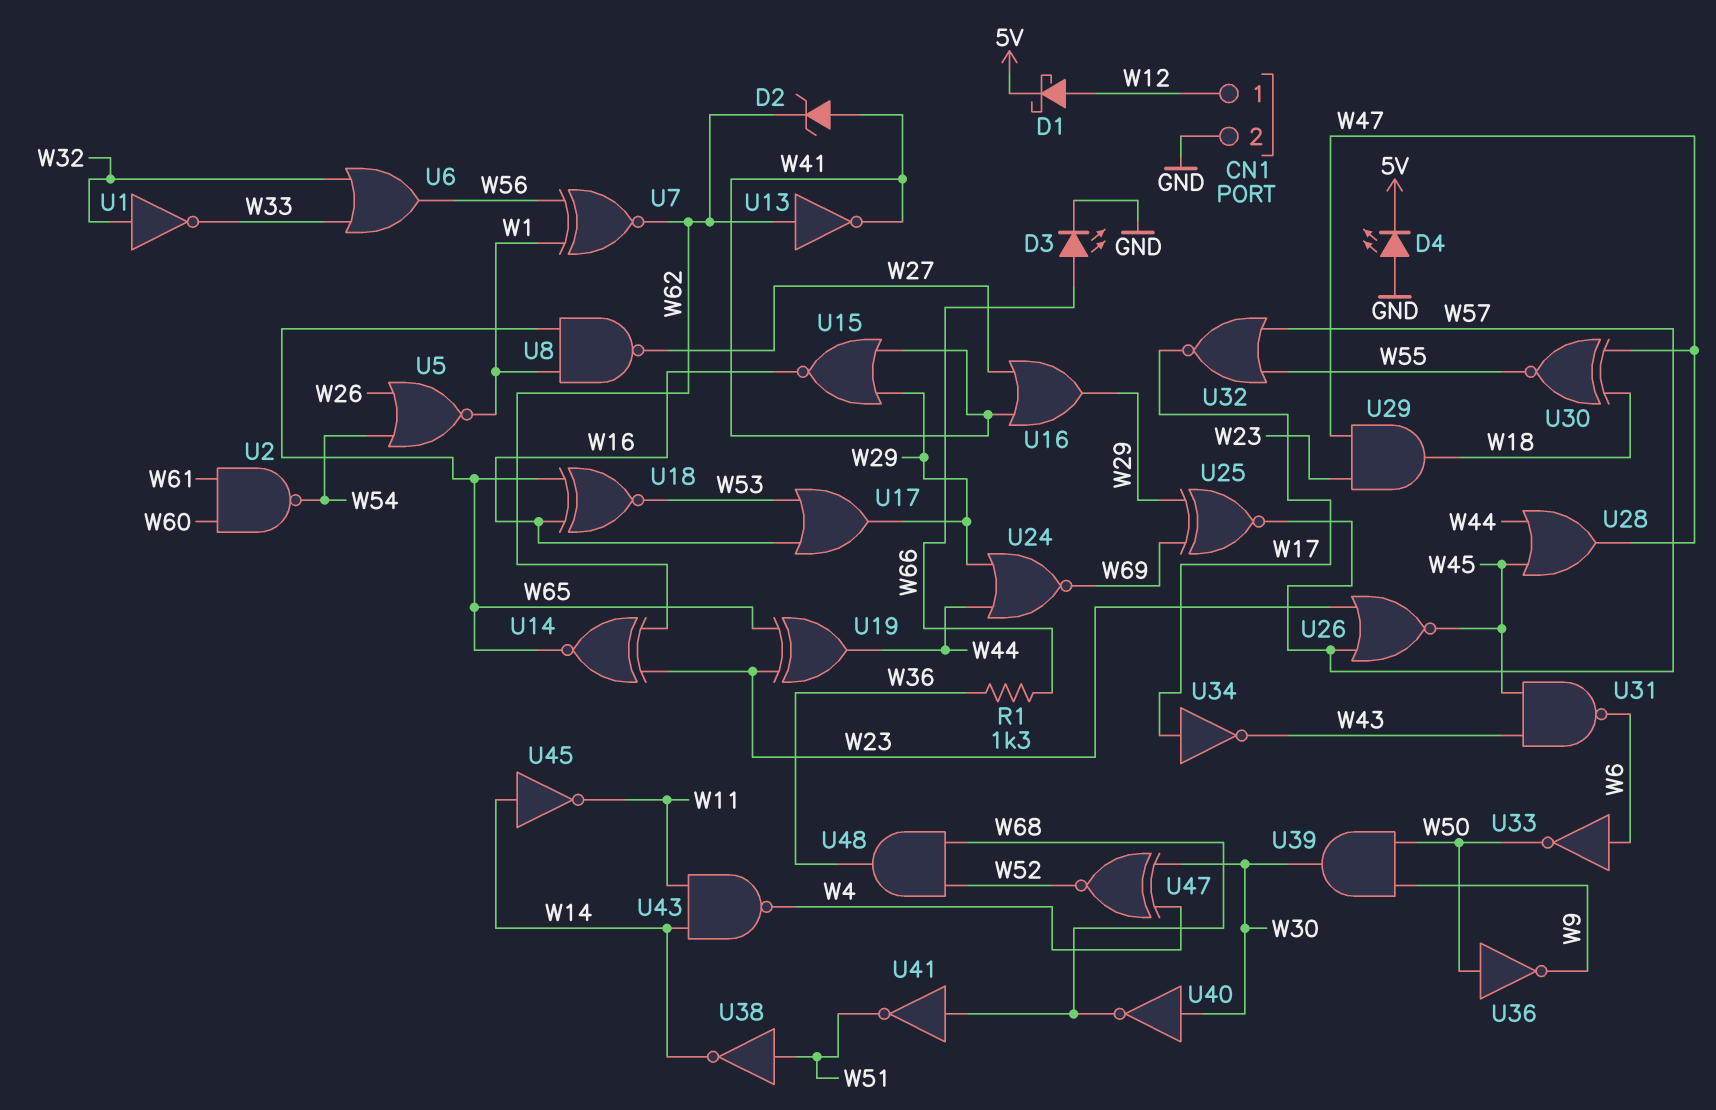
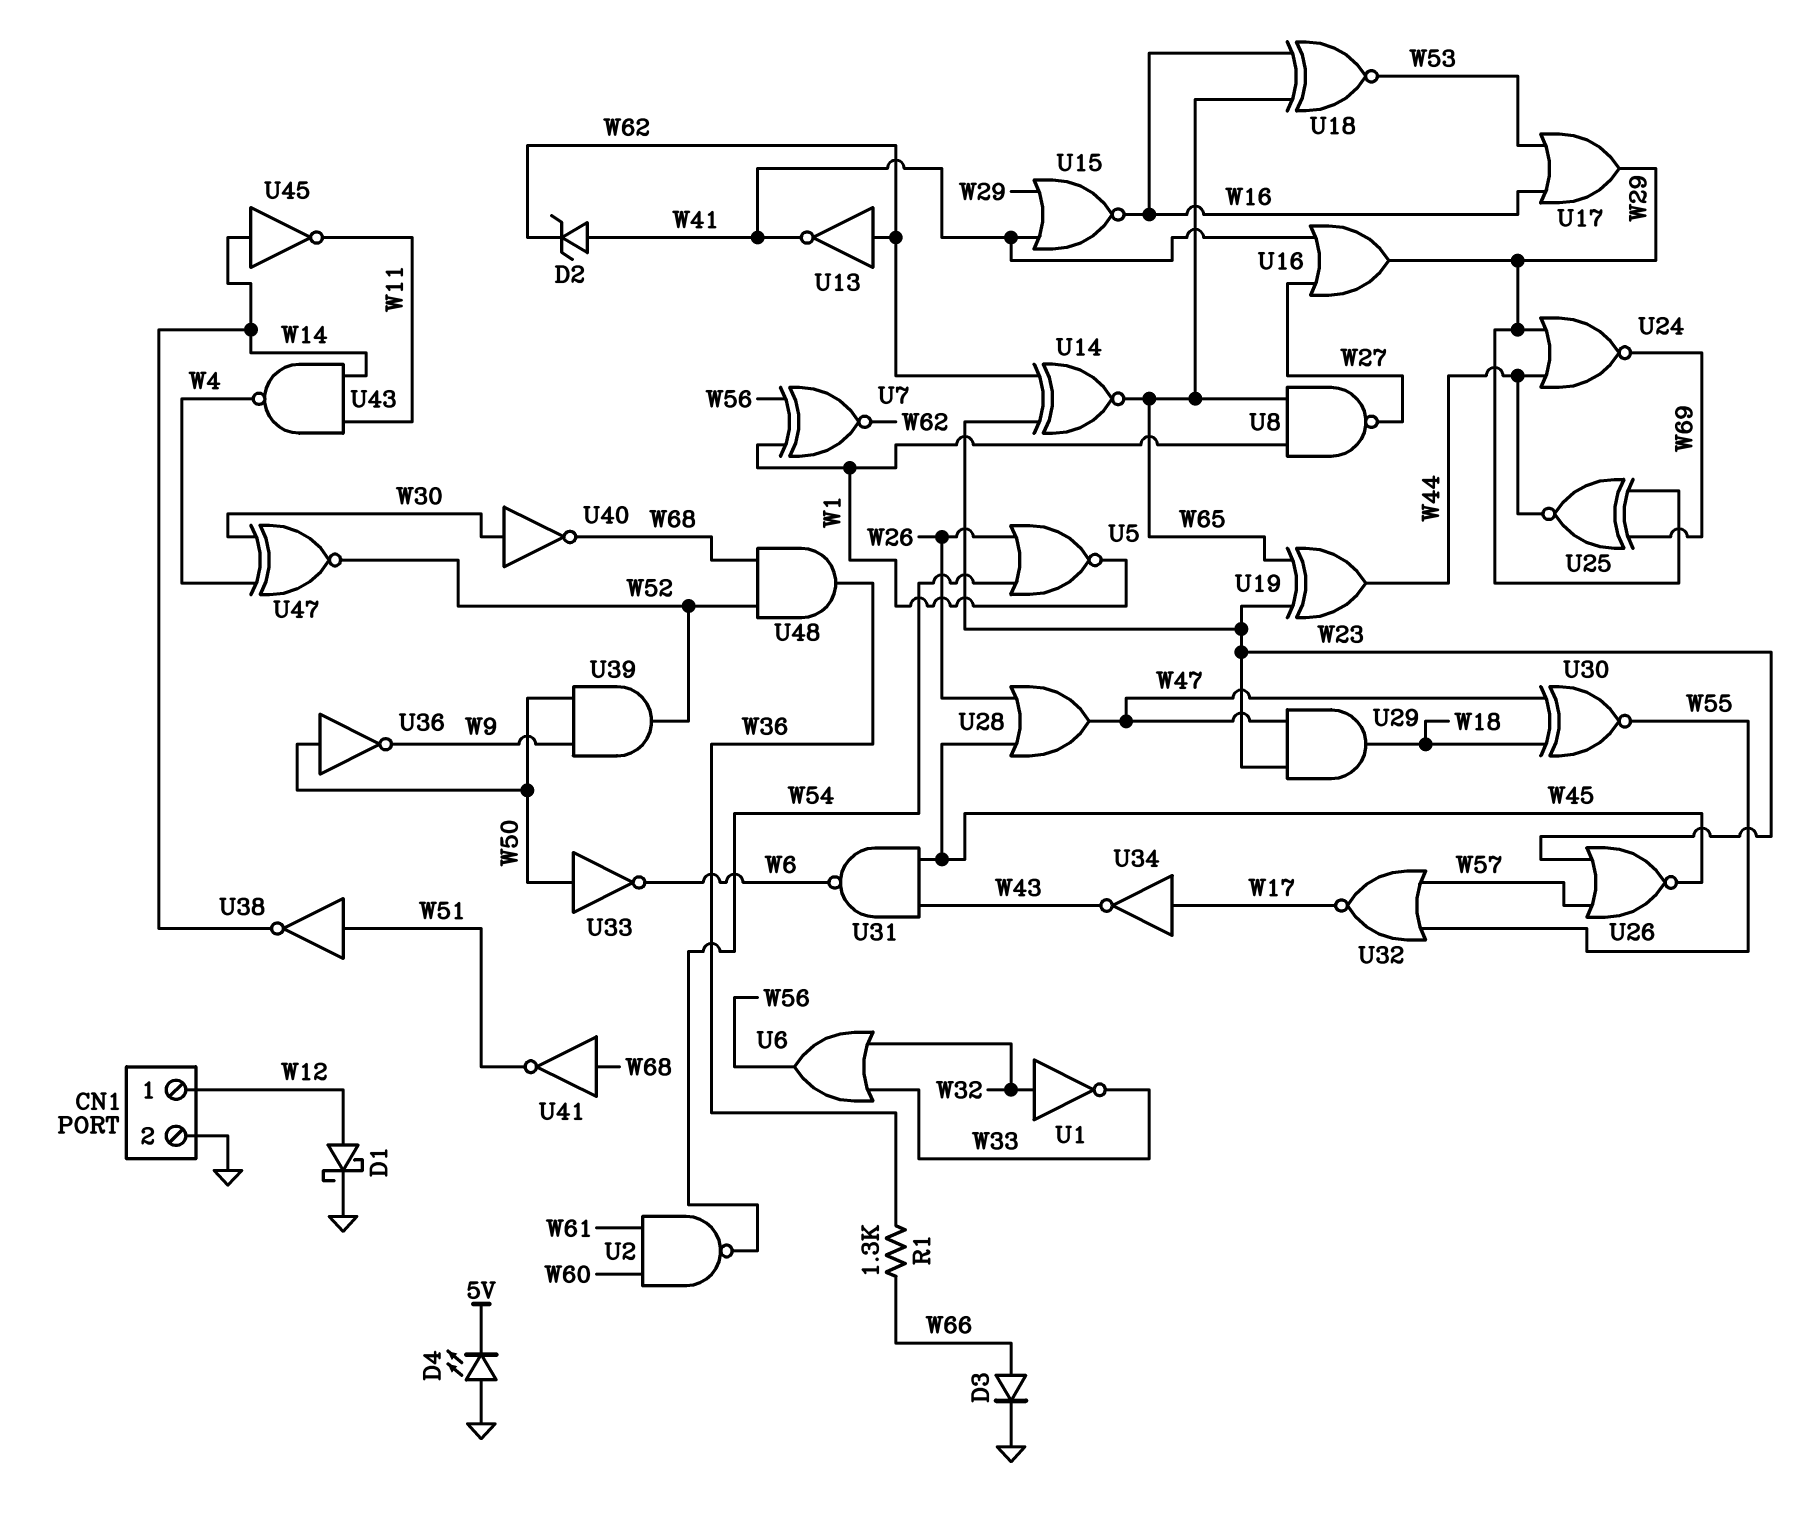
D1: schottky (A W12, K 5V) -> schottky (A W12, K GND)
D3: LED (A W66, K GND) -> diode (A W66, K GND)
U25: XNOR (in W29, in W69, out W57) -> XNOR (in W29, in W69, out W44)
U28: OR (in W44, in W45, out W47) -> OR (in W26, in W45, out W47)
U33: NOT (in W6, out W50) -> NOT (in W50, out W6)
U39: AND (in W9, in W50, out W30) -> AND (in W9, in W50, out W52)

